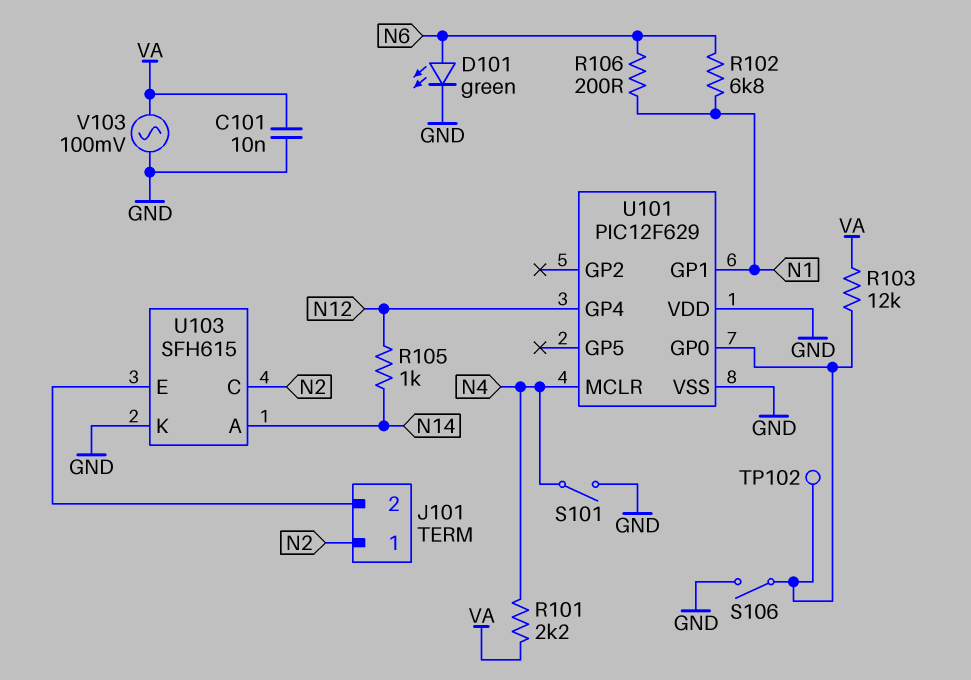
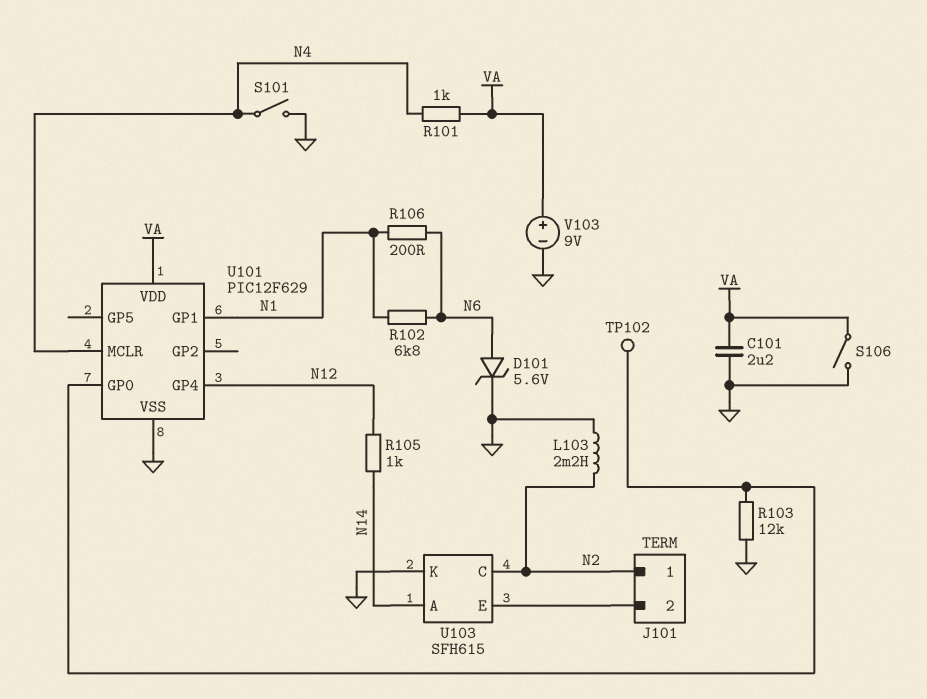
C101: 10nF (GND, VA) -> 2.2uF (GND, VA)
D101: LED green (A N6, K GND) -> zener 5.6V (A N6, K GND)
L103: none -> 2.2mH (GND, N2)
R101: 2.2k (N4, VA) -> 1k (N4, VA)
R103: 12k (U101/GP0, VA) -> 12k (GND, U101/GP0)
S106: switch (GND, U101/GP0) -> switch (GND, VA)
U101 pin VDD: GND -> VA
V103: AC 100mV (GND, VA) -> 9V (plus VA, minus GND)

